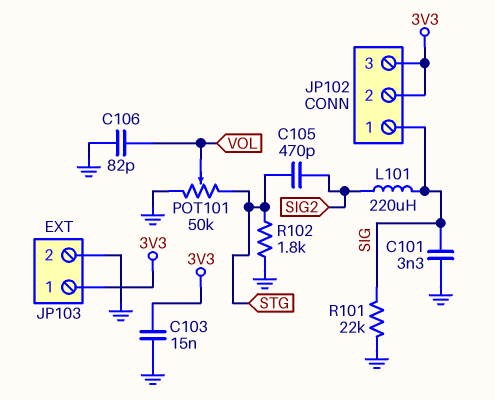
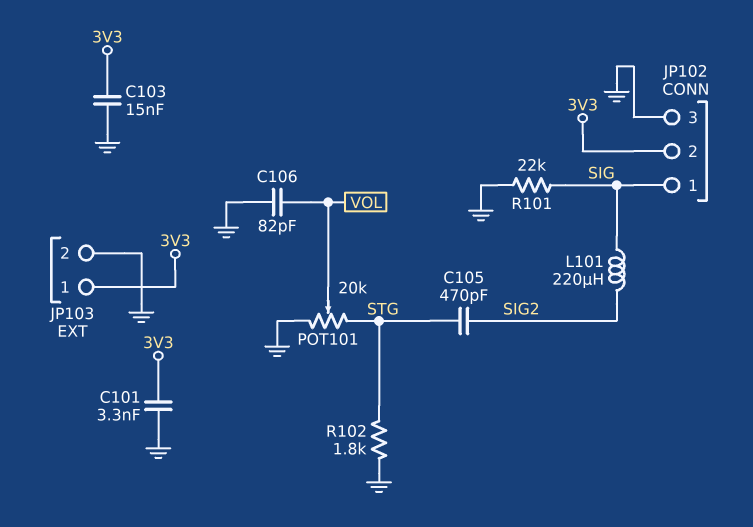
C101: 3.3nF (GND, SIG) -> 3.3nF (3V3, GND)
JP102 pin 3: 3V3 -> GND
POT101: 50k (GND, STG, wiper VOL) -> 20k (GND, STG, wiper VOL)

